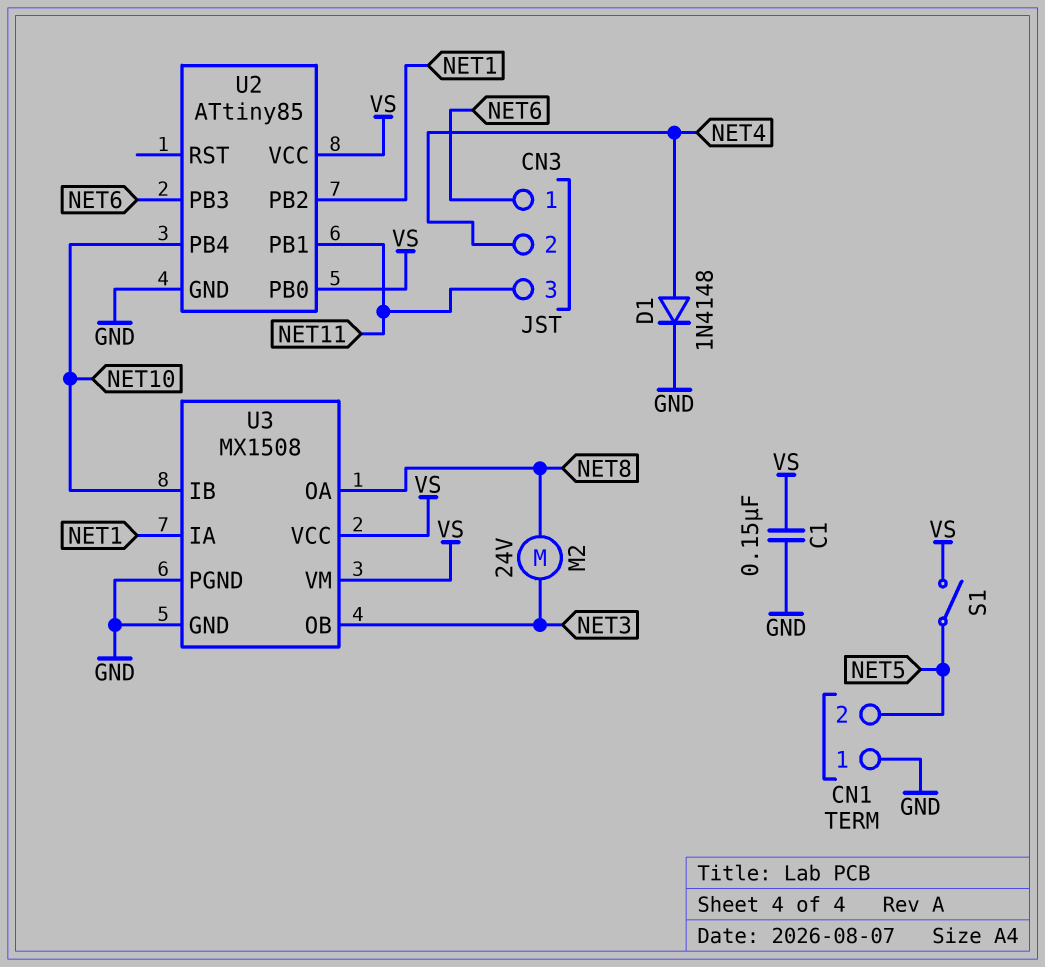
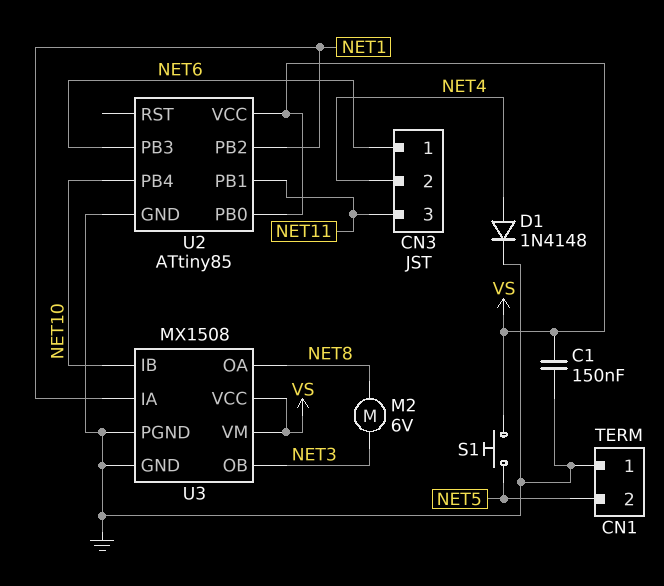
M2: motor 24V (NET3, NET8) -> motor 6V (NET3, NET8)
S1: switch (NET5, VS) -> button (NET5, VS)

